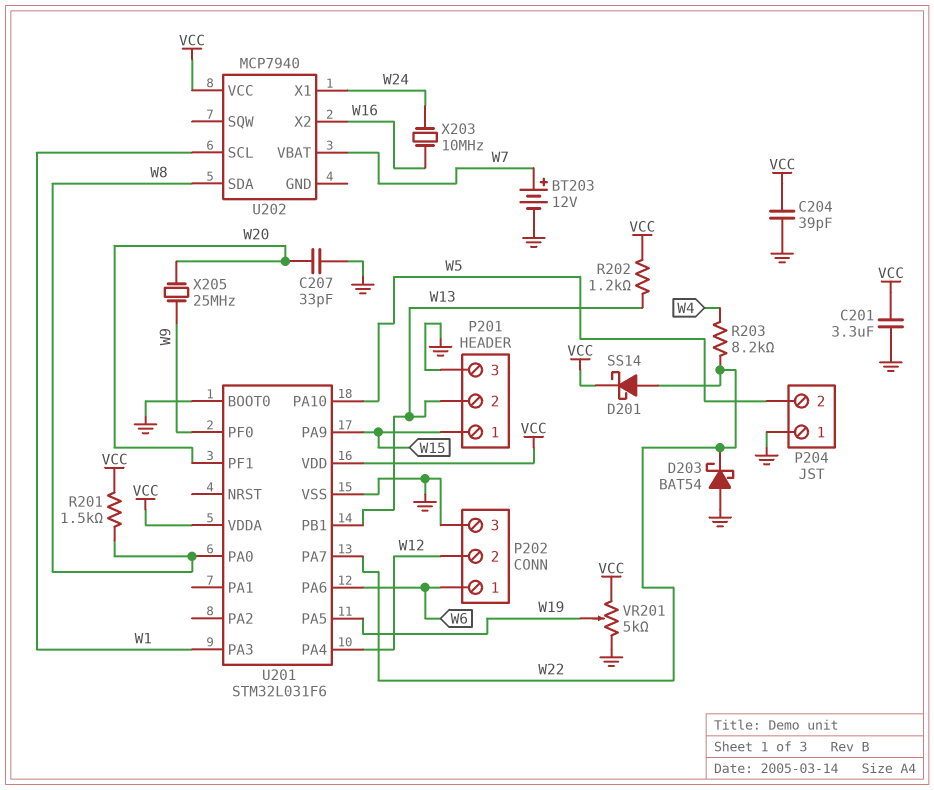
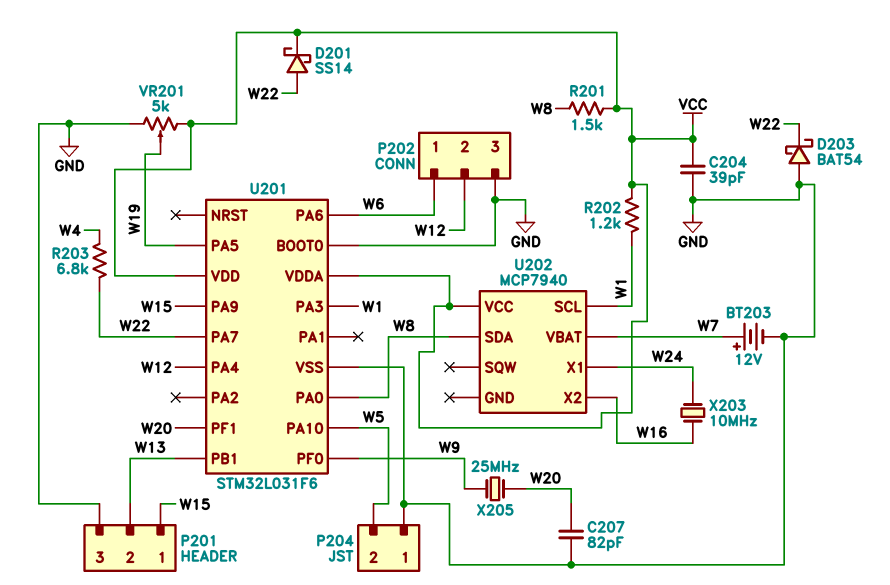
C201: 3.3uF (GND, VCC) -> none
C207: 33pF (GND, W20) -> 82pF (GND, W20)
R202: 1.2k (VCC, W13) -> 1.2k (VCC, W1)
R203: 8.2k (W4, W22) -> 6.8k (W4, W22)

